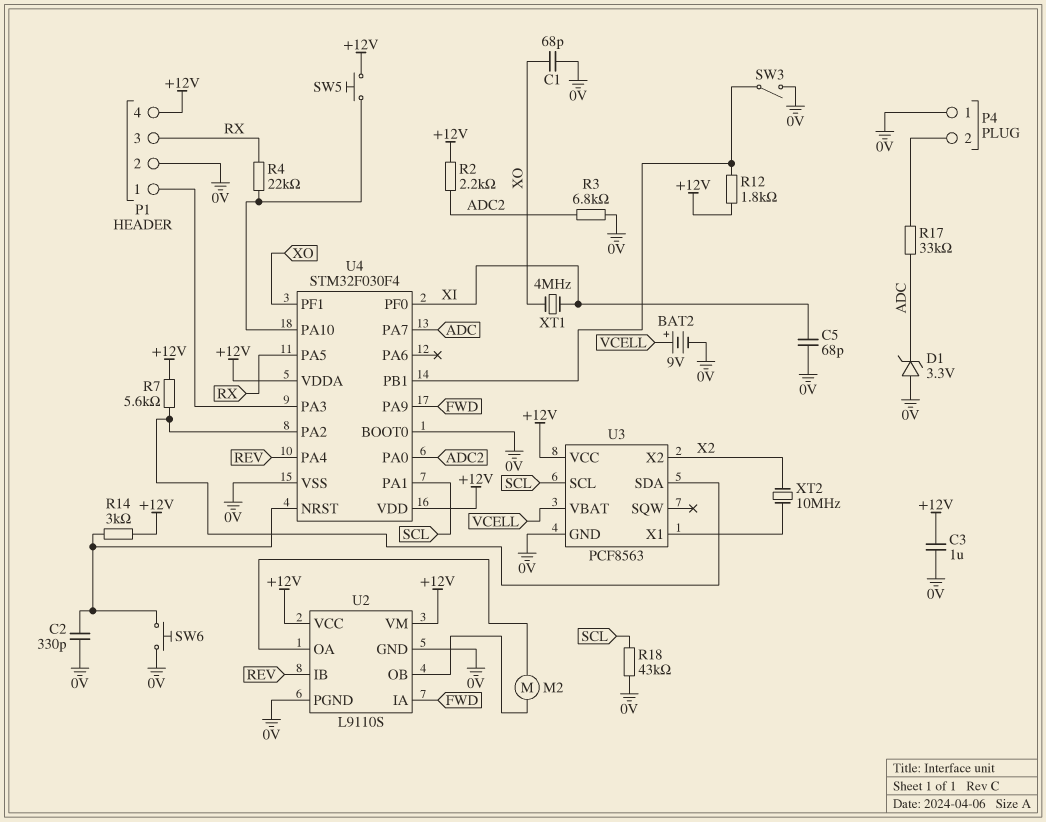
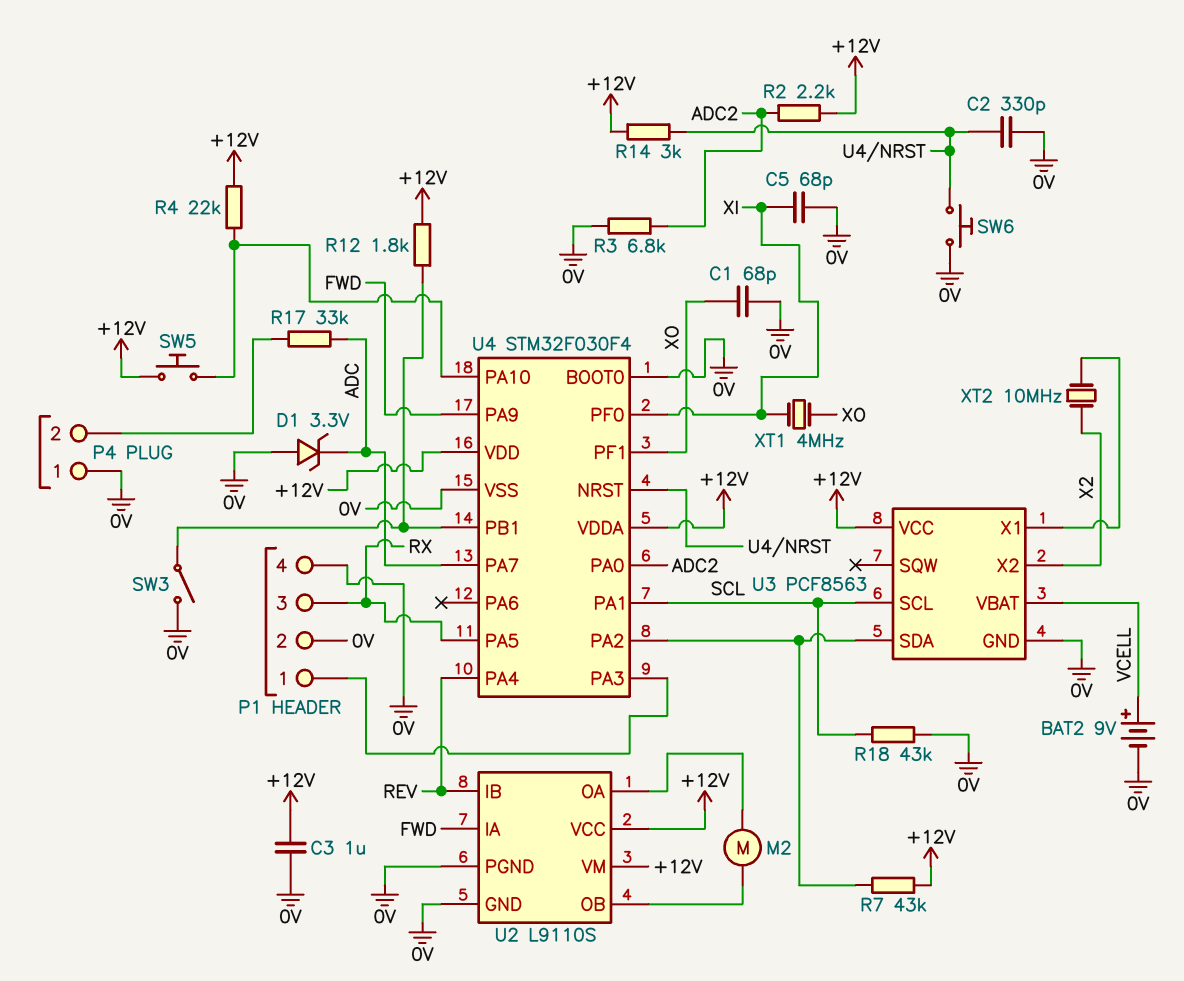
P1 pin 4: +12V -> 0V
R4: 22k (RX, U4/PA10) -> 22k (+12V, U4/PA10)
R7: 5.6k (+12V, U3/SDA) -> 43k (+12V, U3/SDA)

